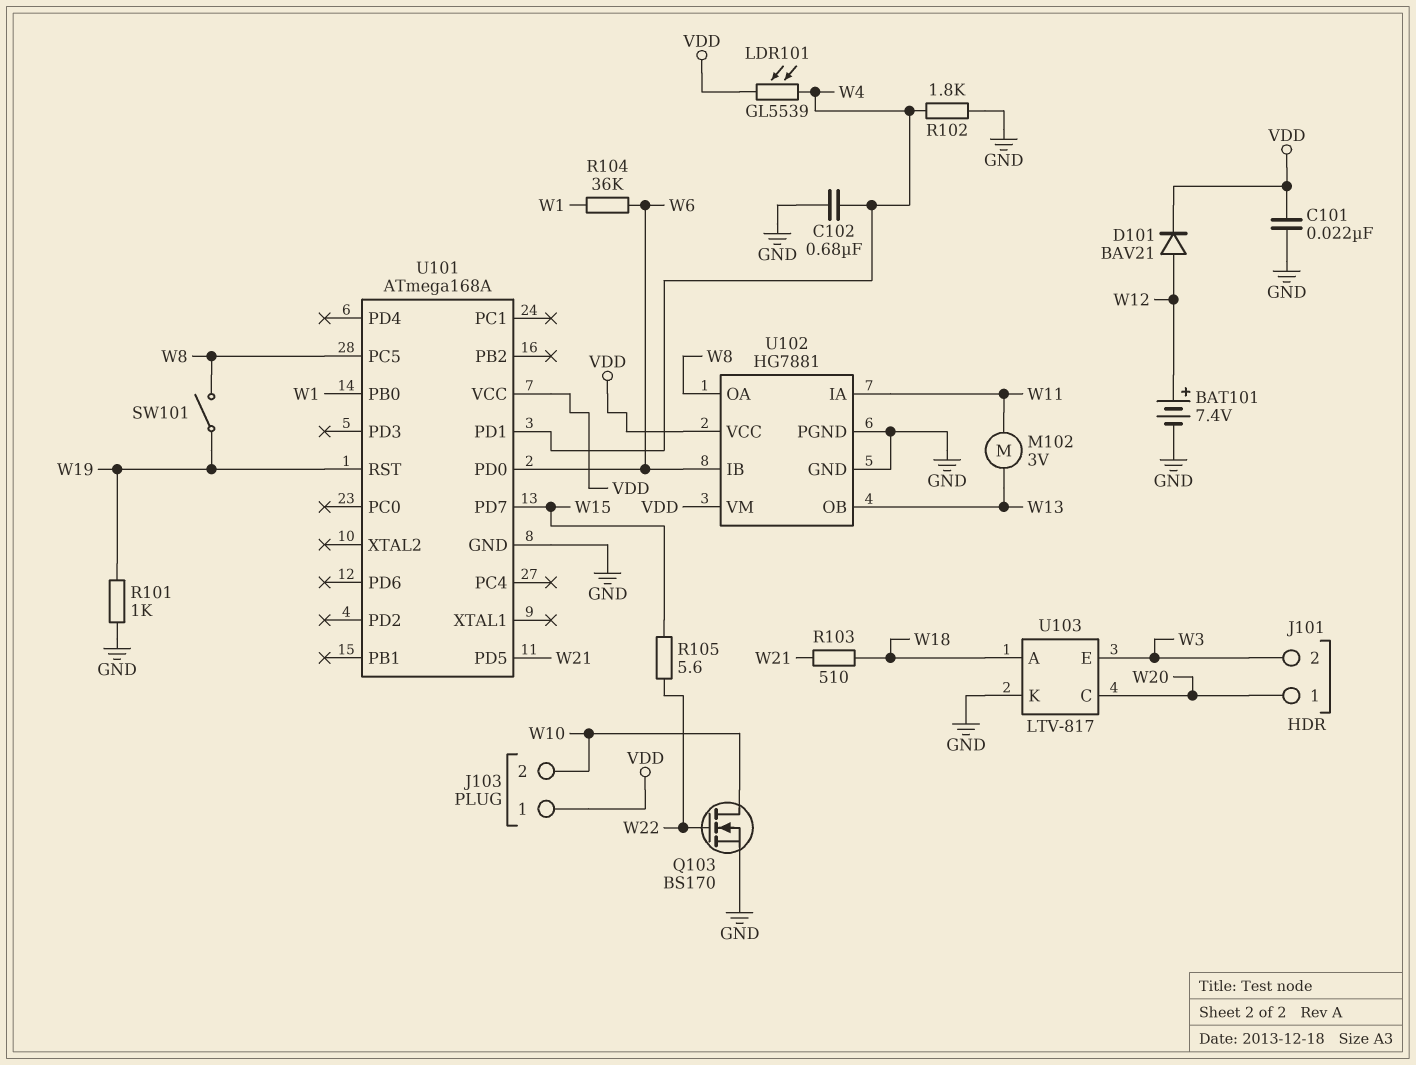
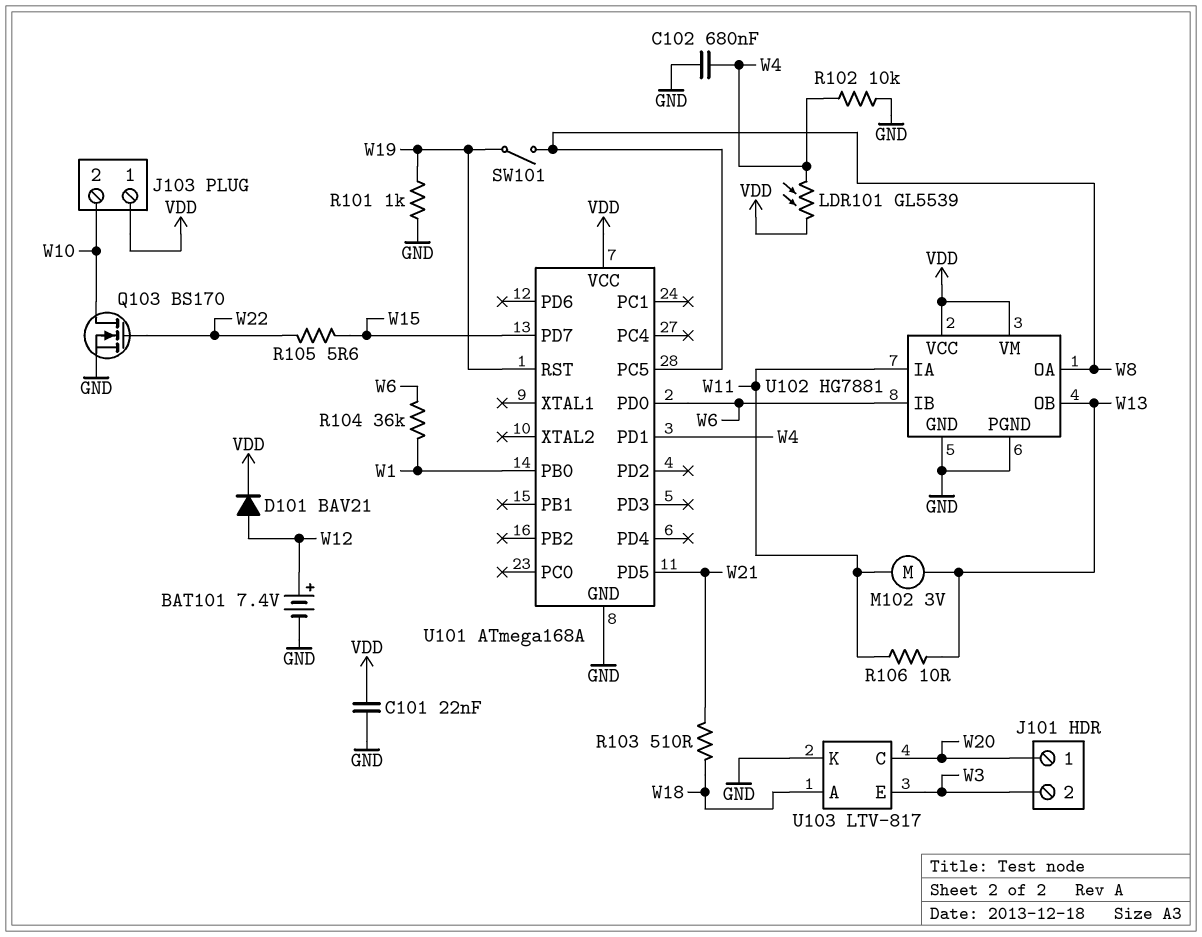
R102: 1.8k (GND, W4) -> 10k (GND, W4)
R106: none -> 10 (W11, W13)

